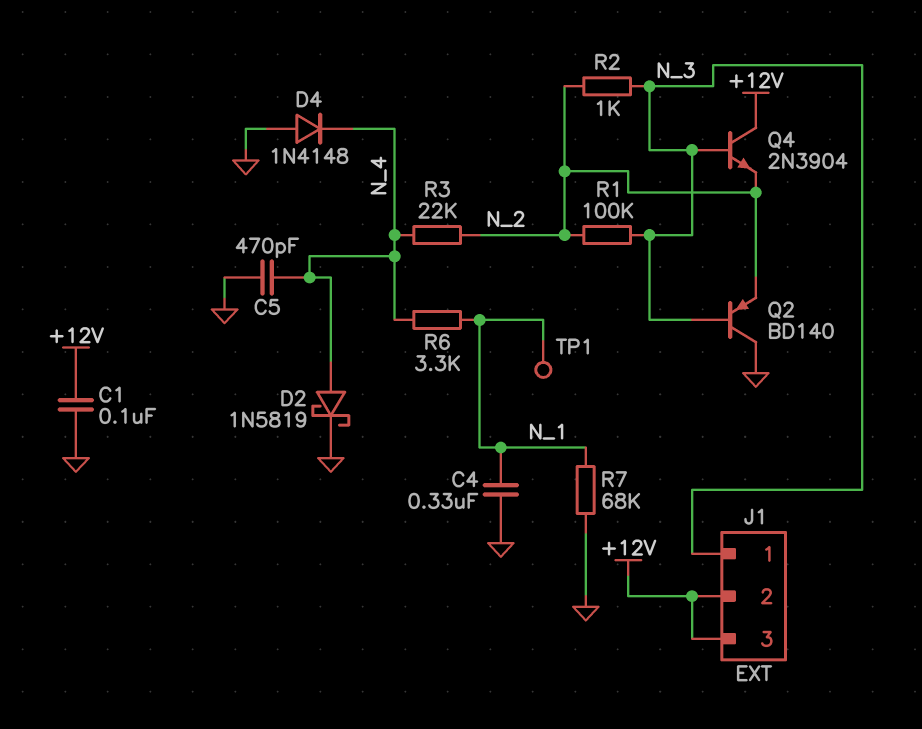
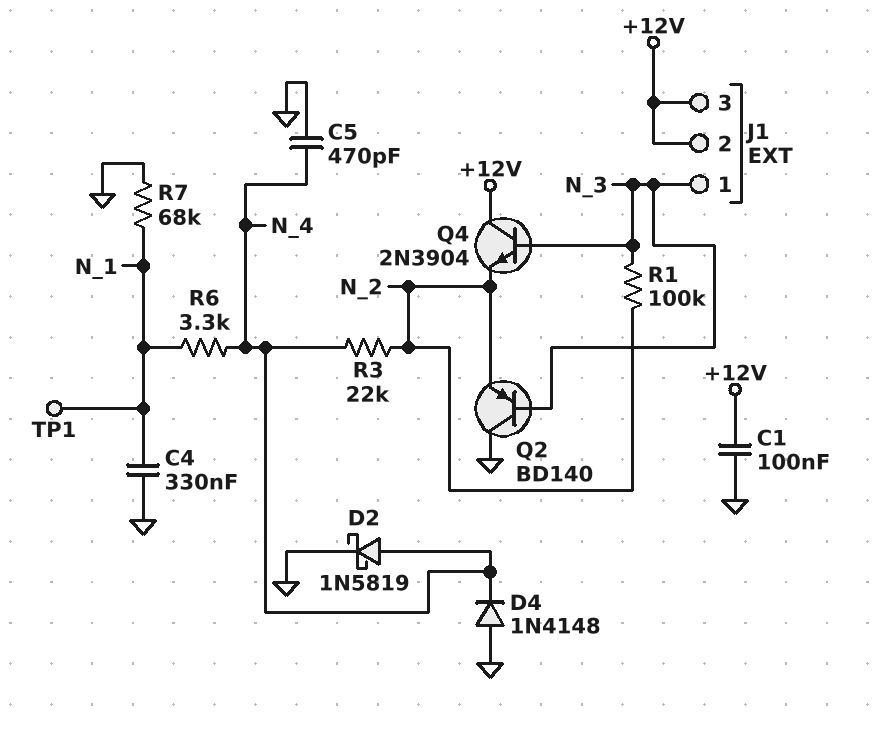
R2: 1k (N_2, N_3) -> none

